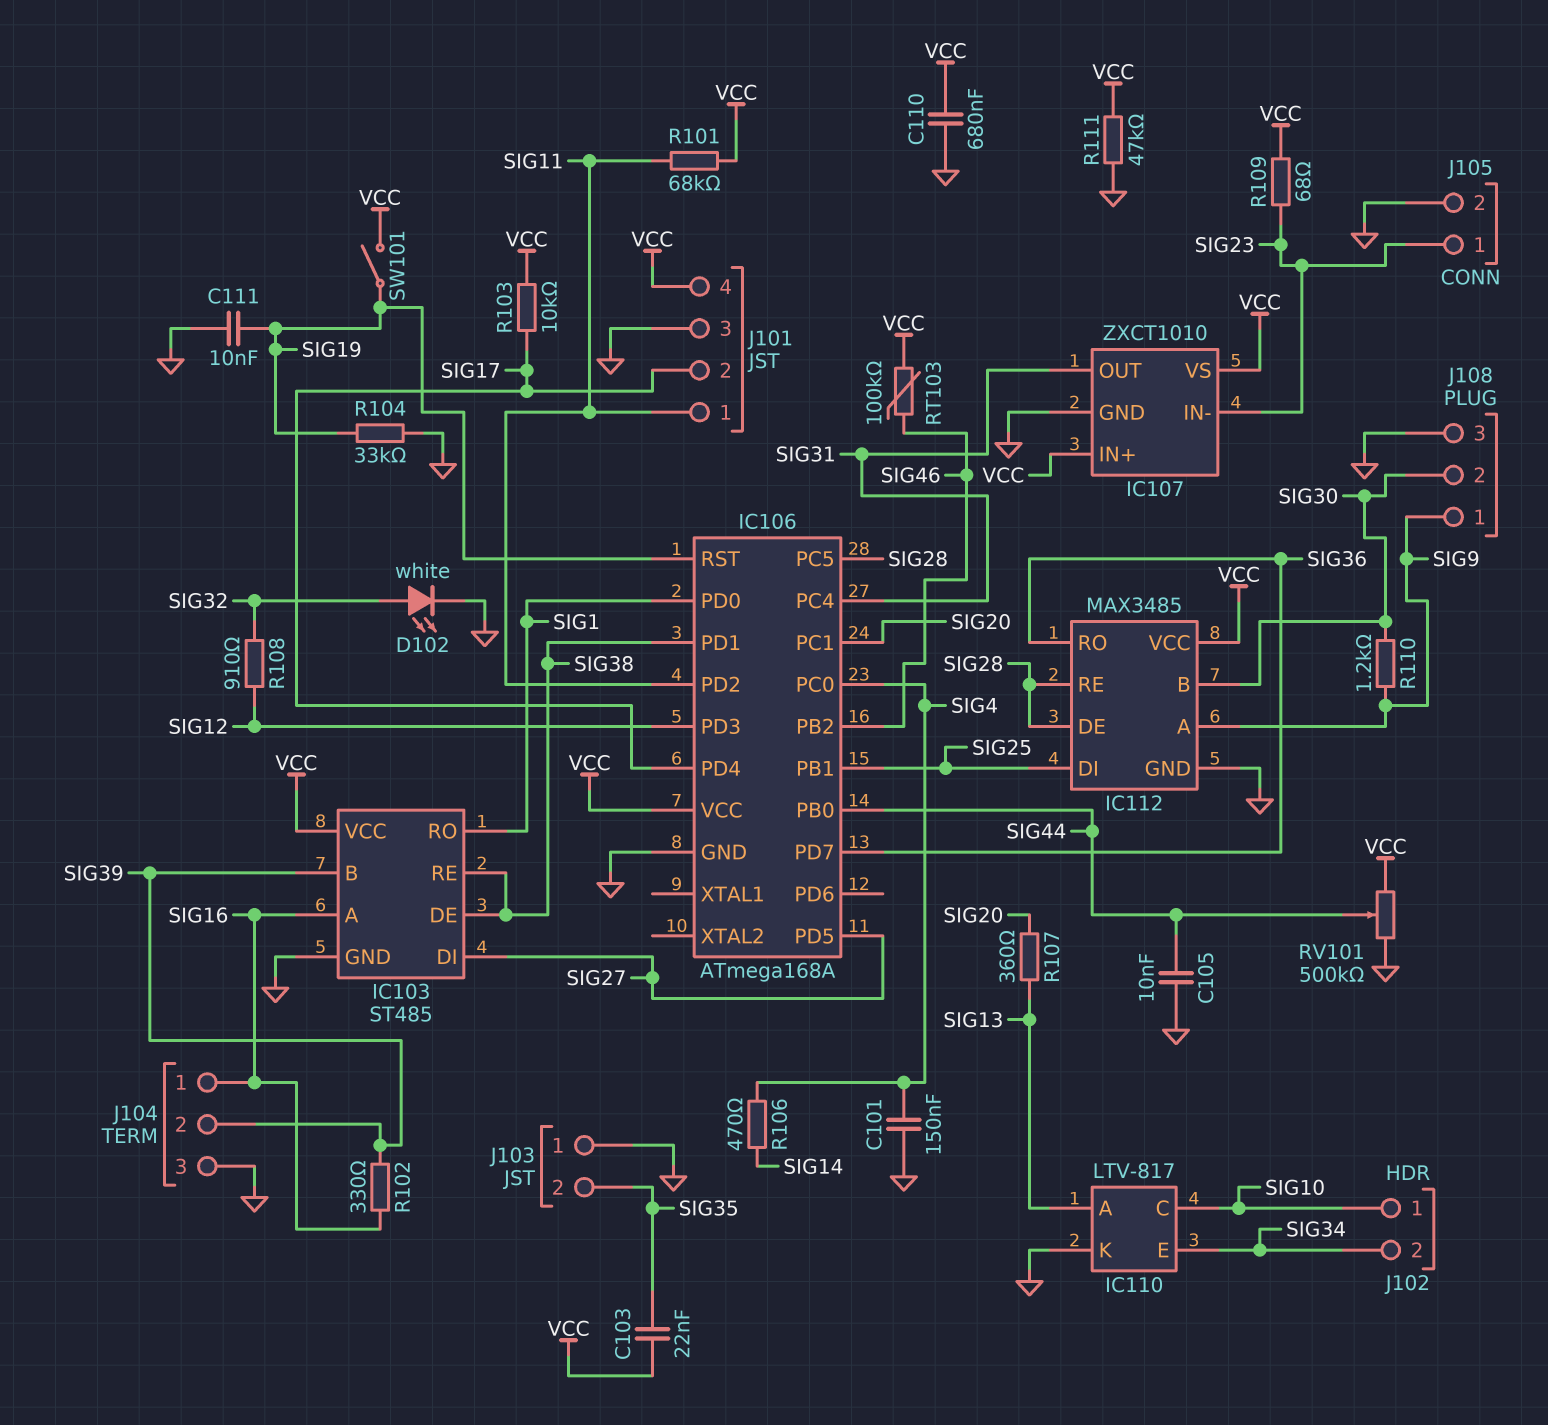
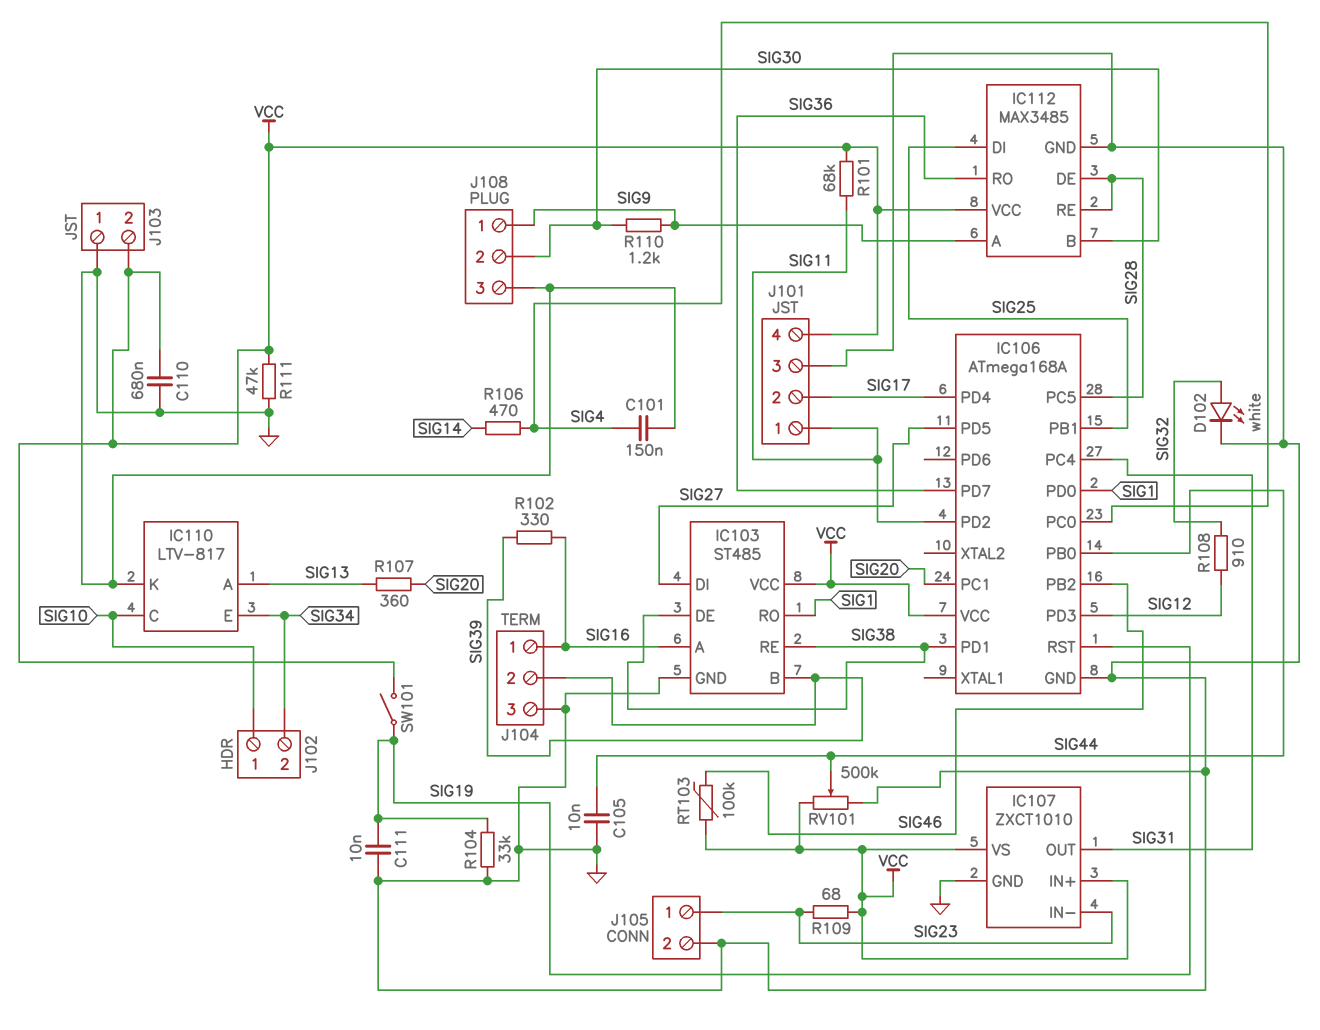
C103: 22nF (SIG35, VCC) -> none
J103 pin 2: SIG35 -> VCC
R103: 10k (SIG17, VCC) -> none

